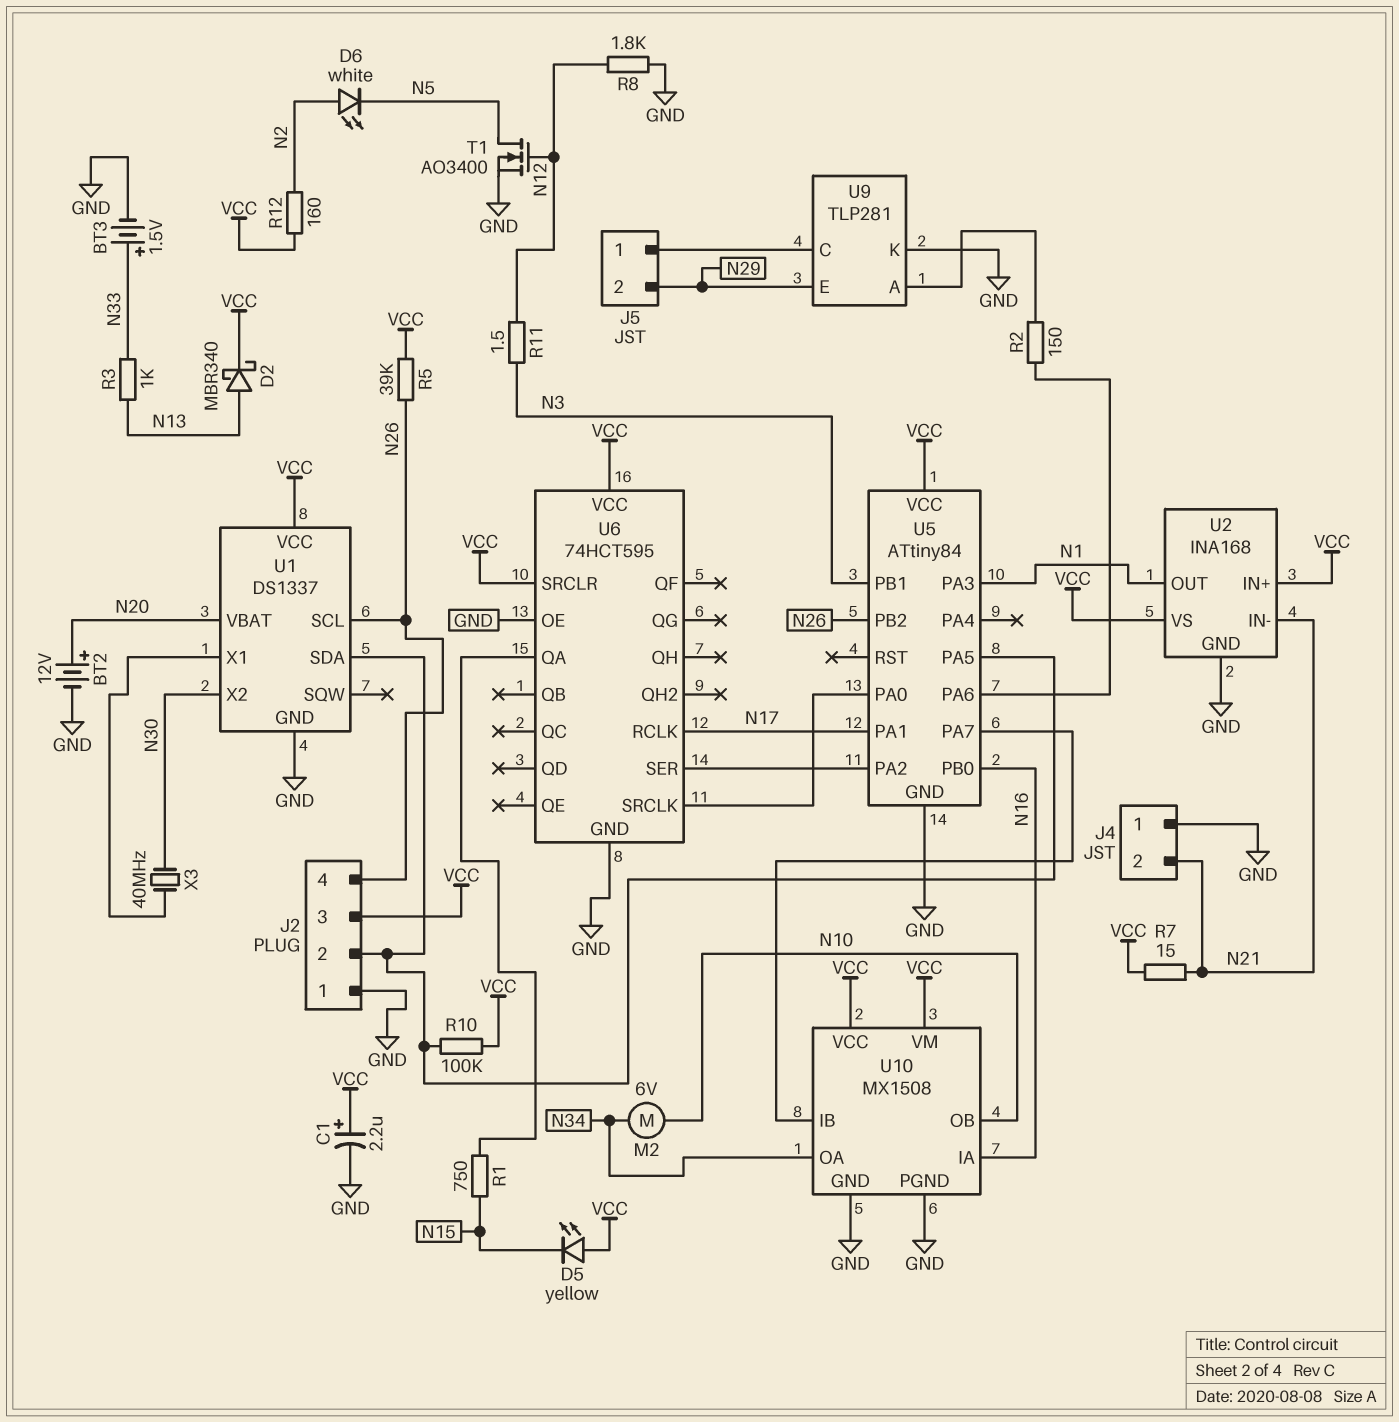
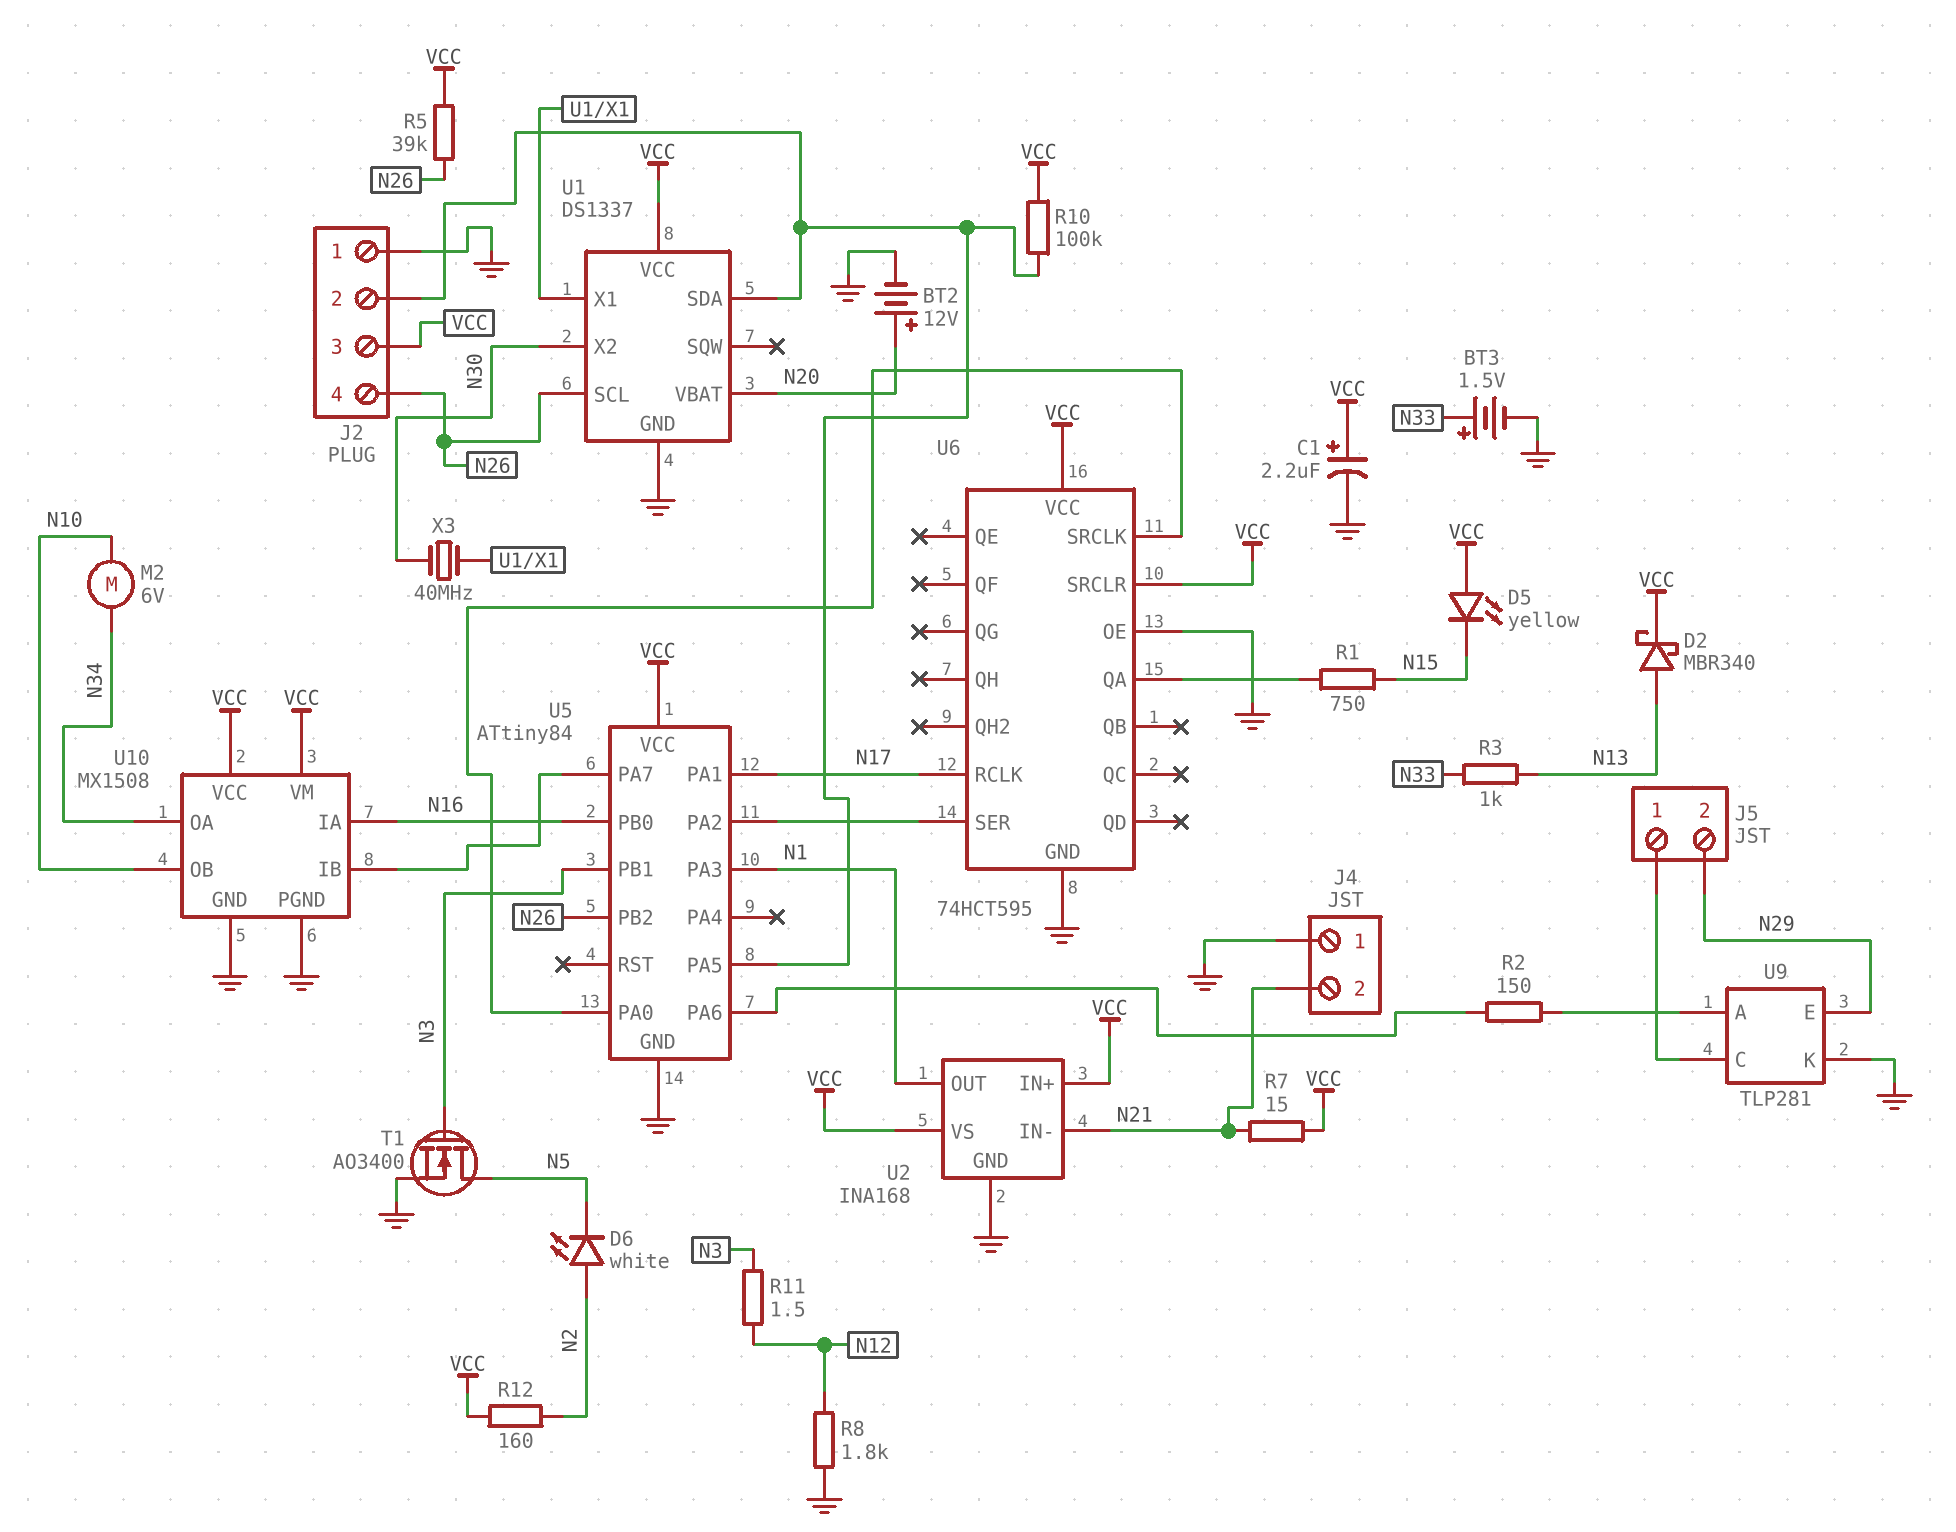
T1: NMOS AO3400 (G N12, D N5, S GND) -> NMOS AO3400 (G N3, D N5, S GND)

